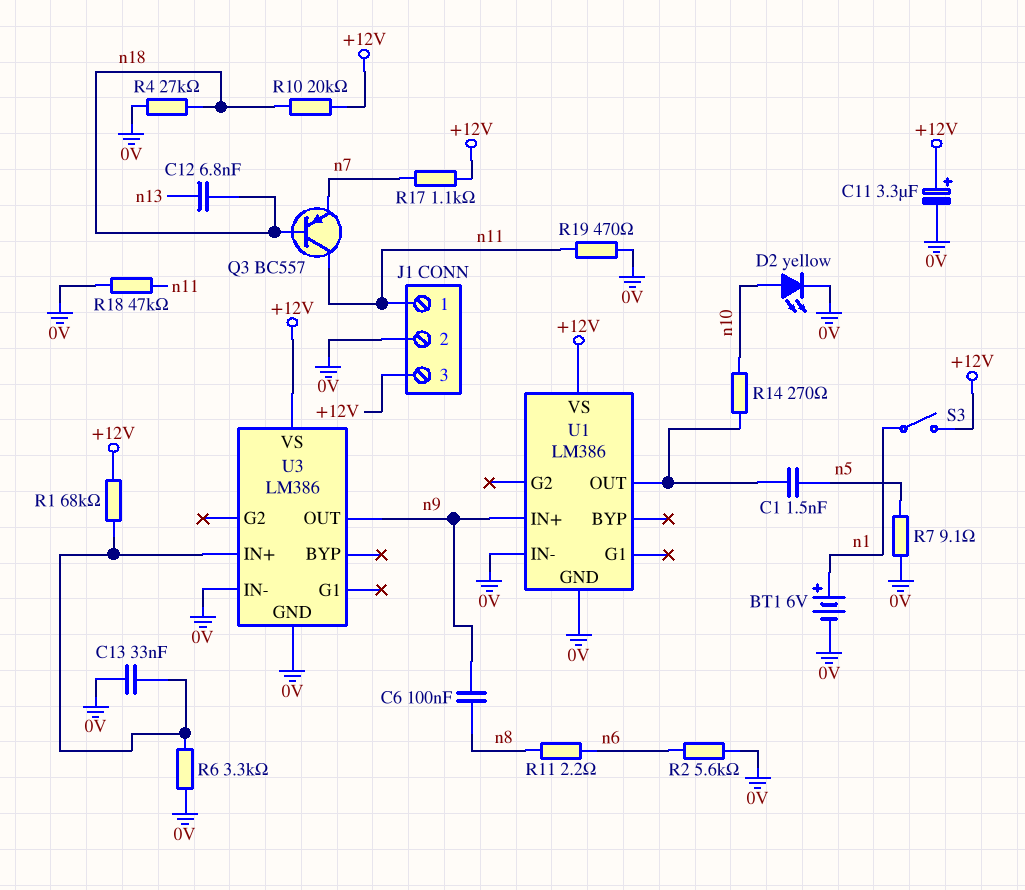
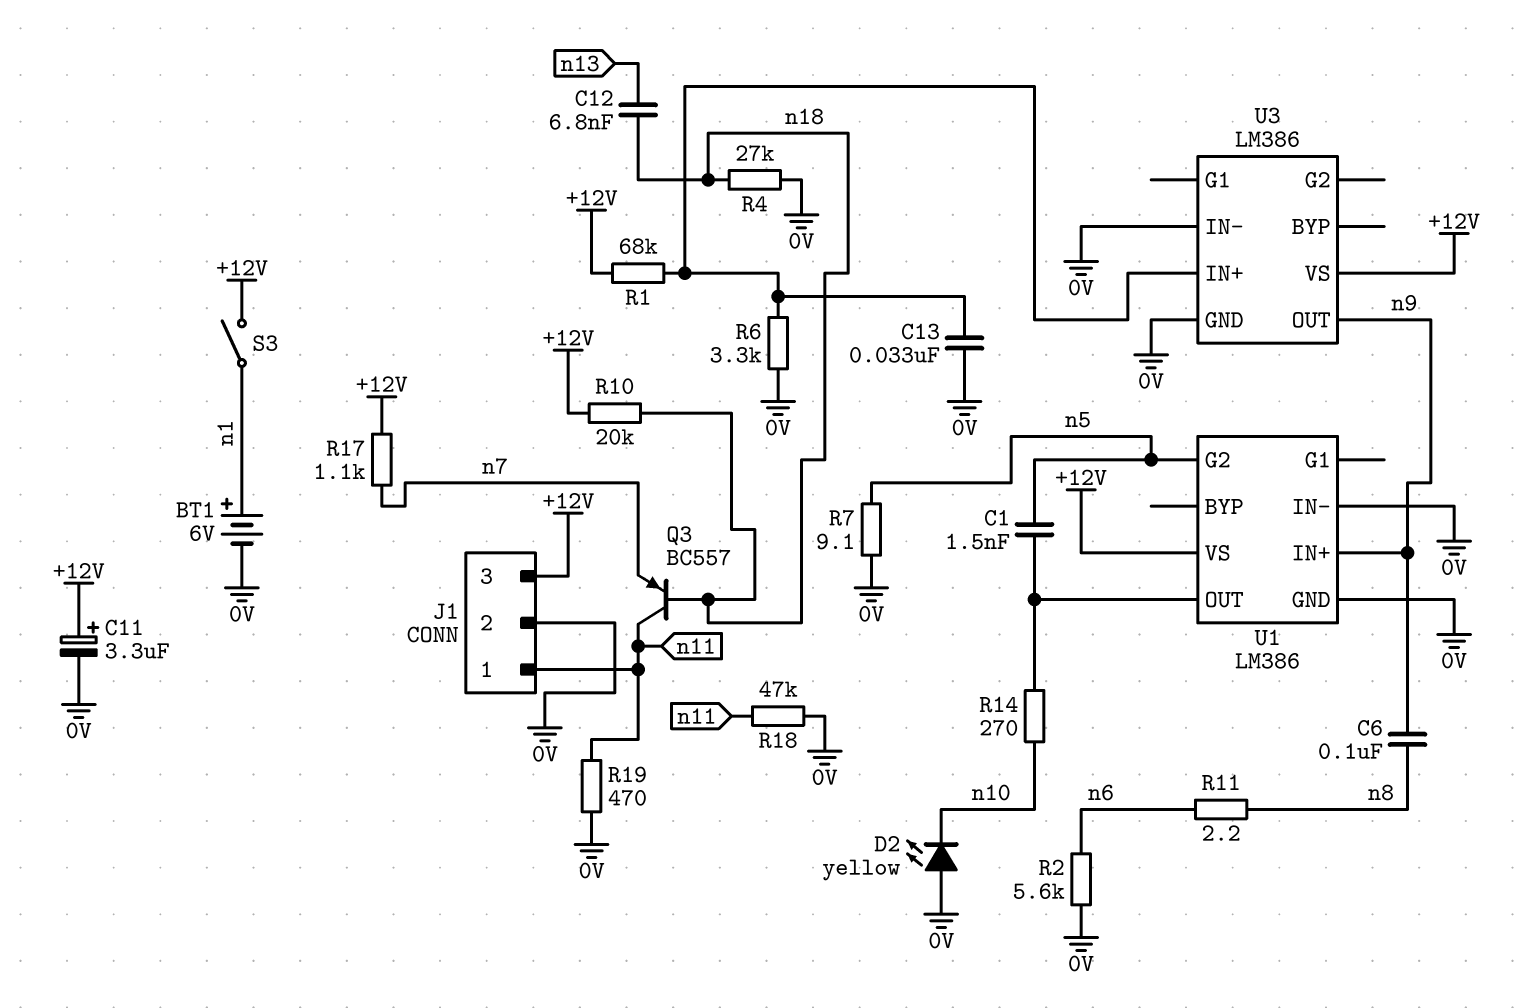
D2: LED yellow (A n10, K 0V) -> LED yellow (A 0V, K n10)
U1 pin G2: none -> n5

